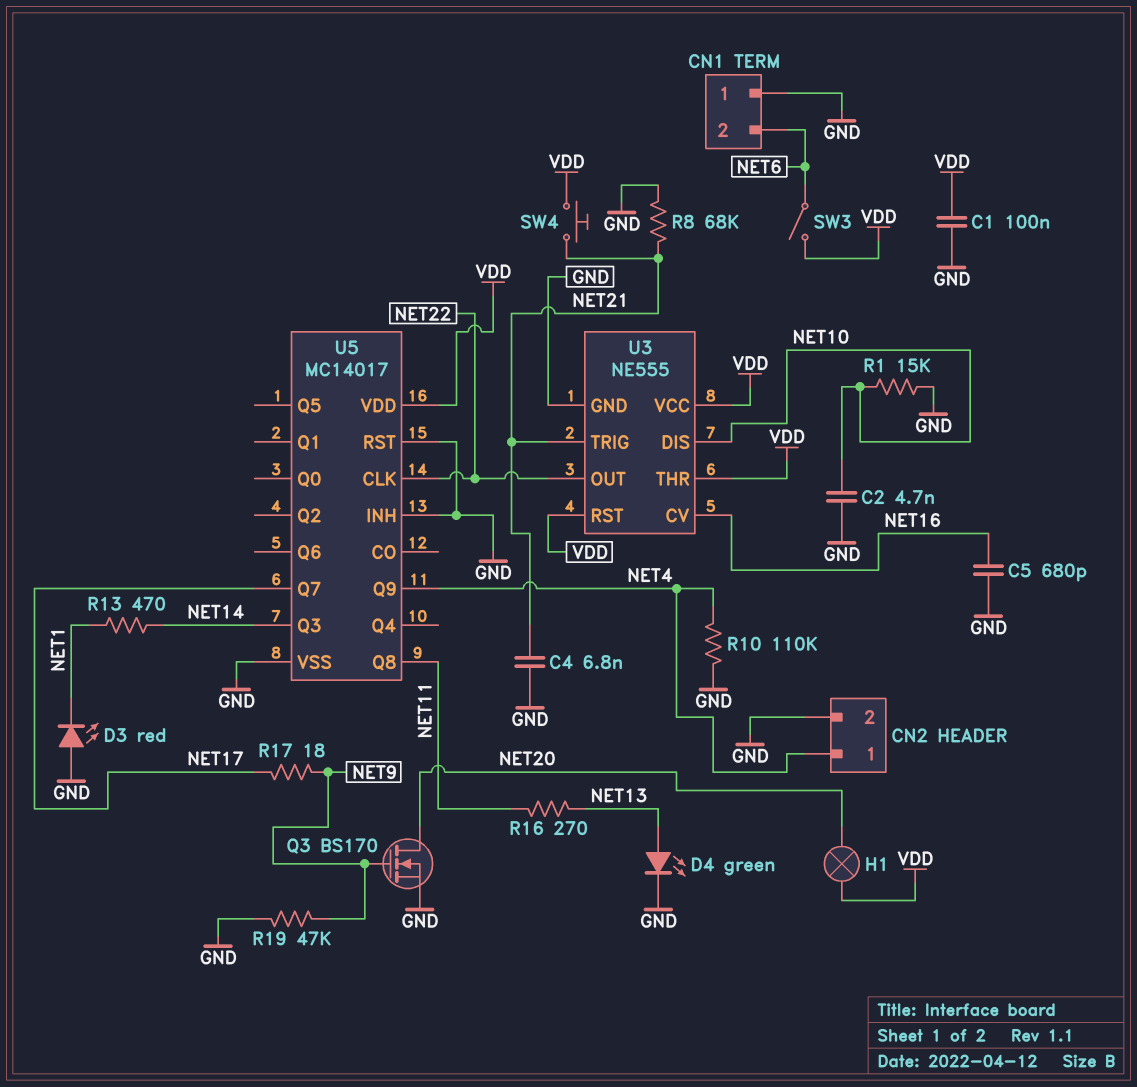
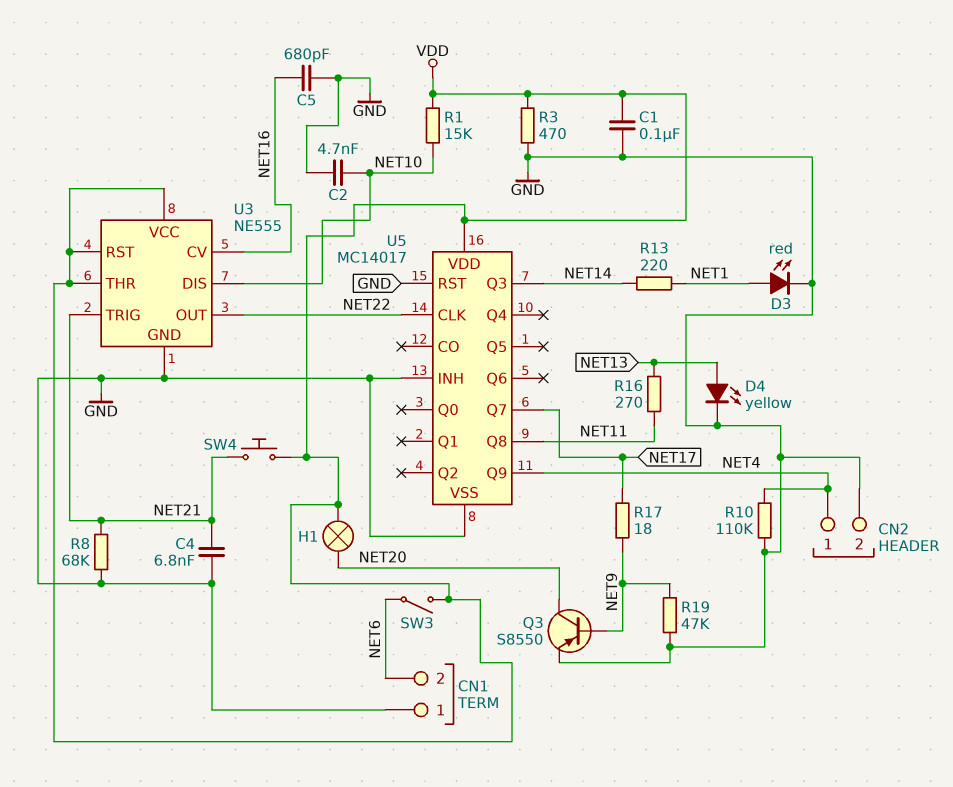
D3: LED red (A GND, K NET1) -> LED red (A NET1, K GND)
D4: LED green (A NET13, K GND) -> LED yellow (A NET13, K GND)
Q3: NMOS BS170 (G NET9, D NET20, S GND) -> PNP S8550 (B NET9, C NET20, E GND)
R1: 15k (GND, NET10) -> 15k (NET10, VDD)
R3: none -> 470 (GND, VDD)
R13: 470 (NET1, NET14) -> 220 (NET1, NET14)

